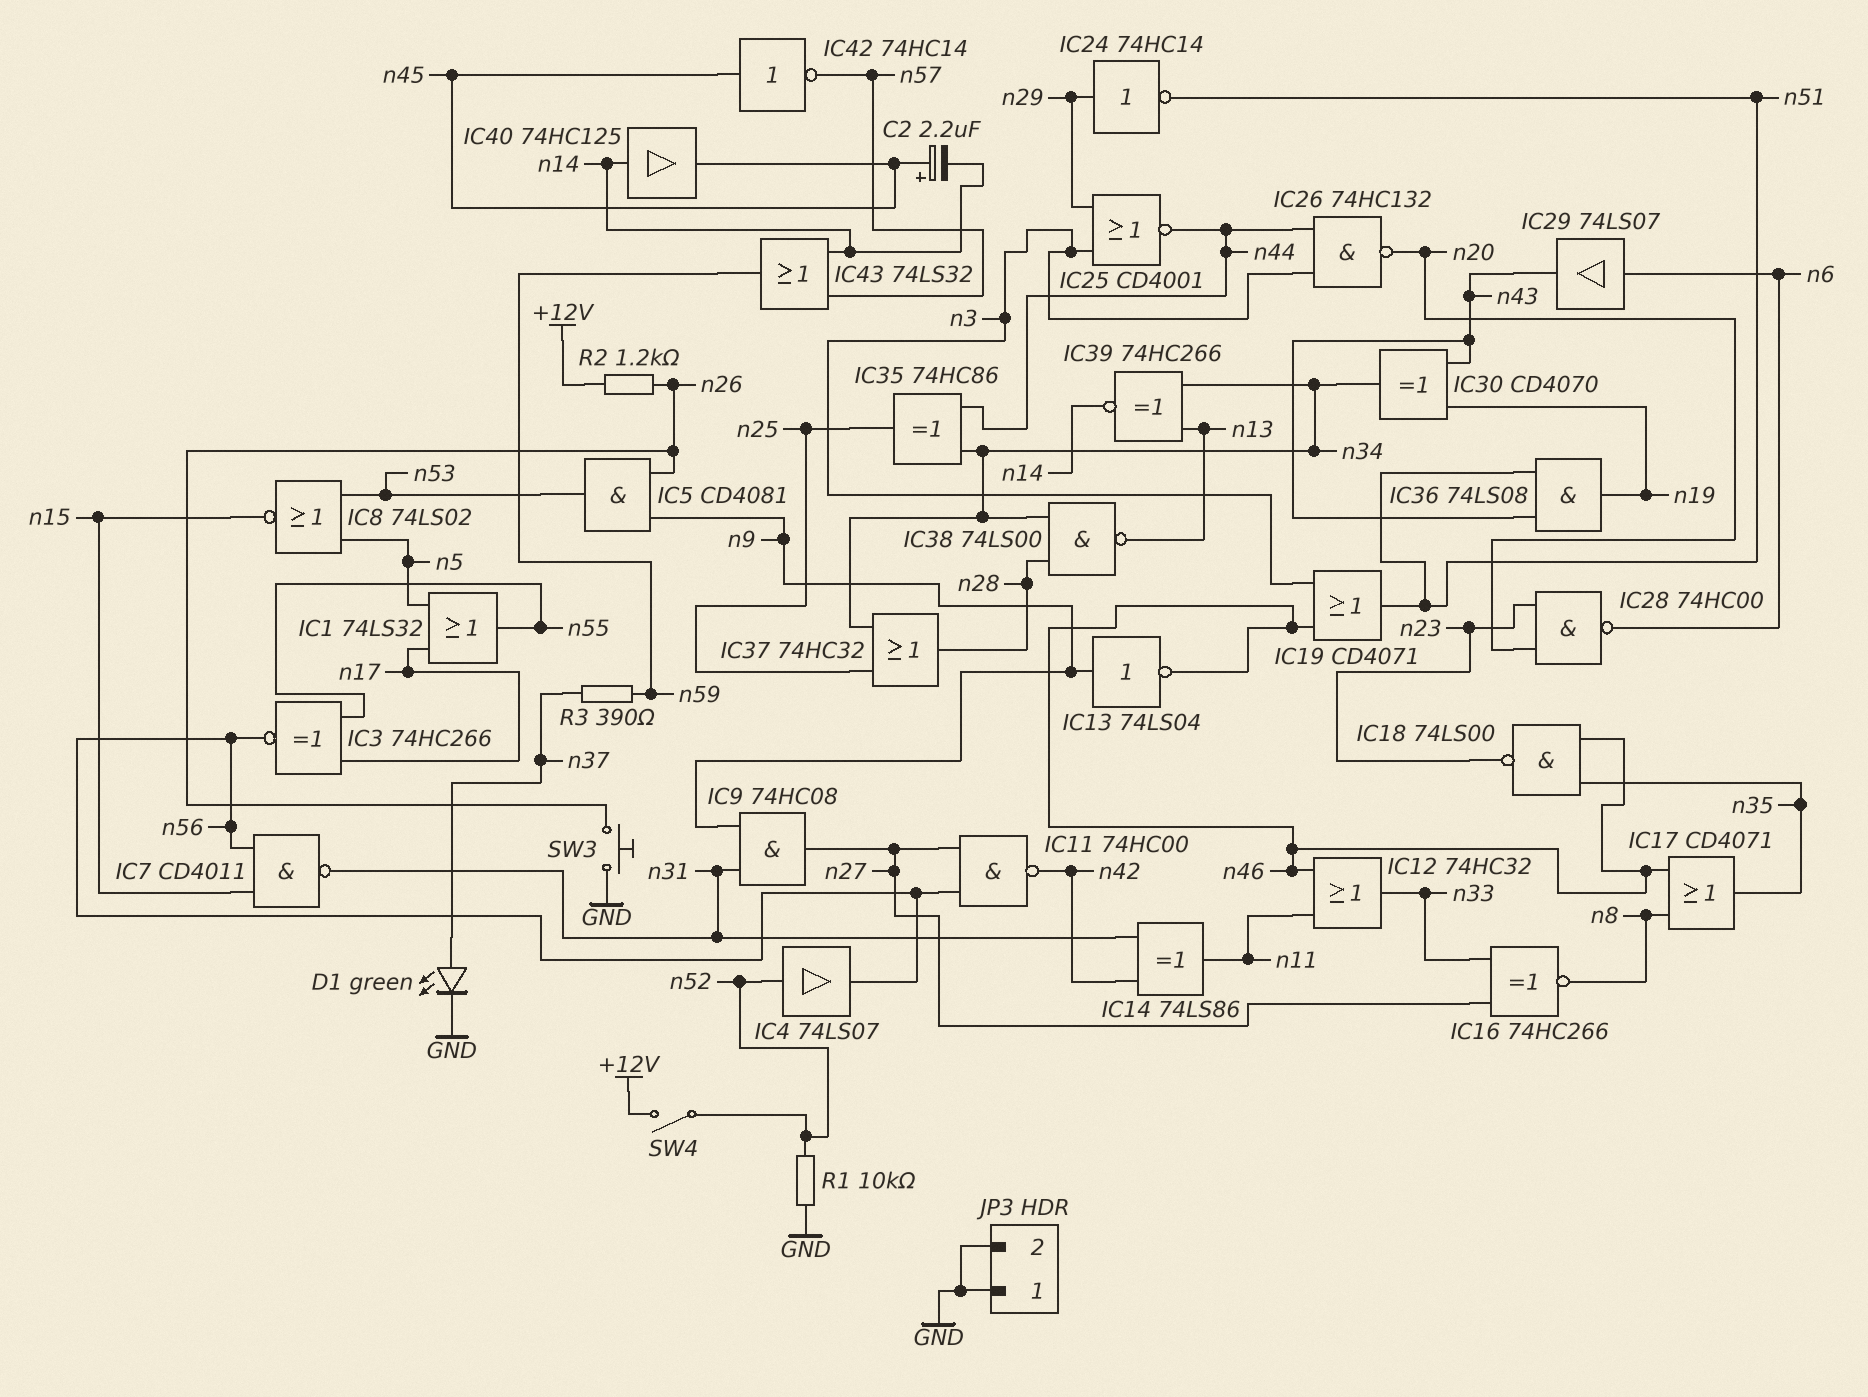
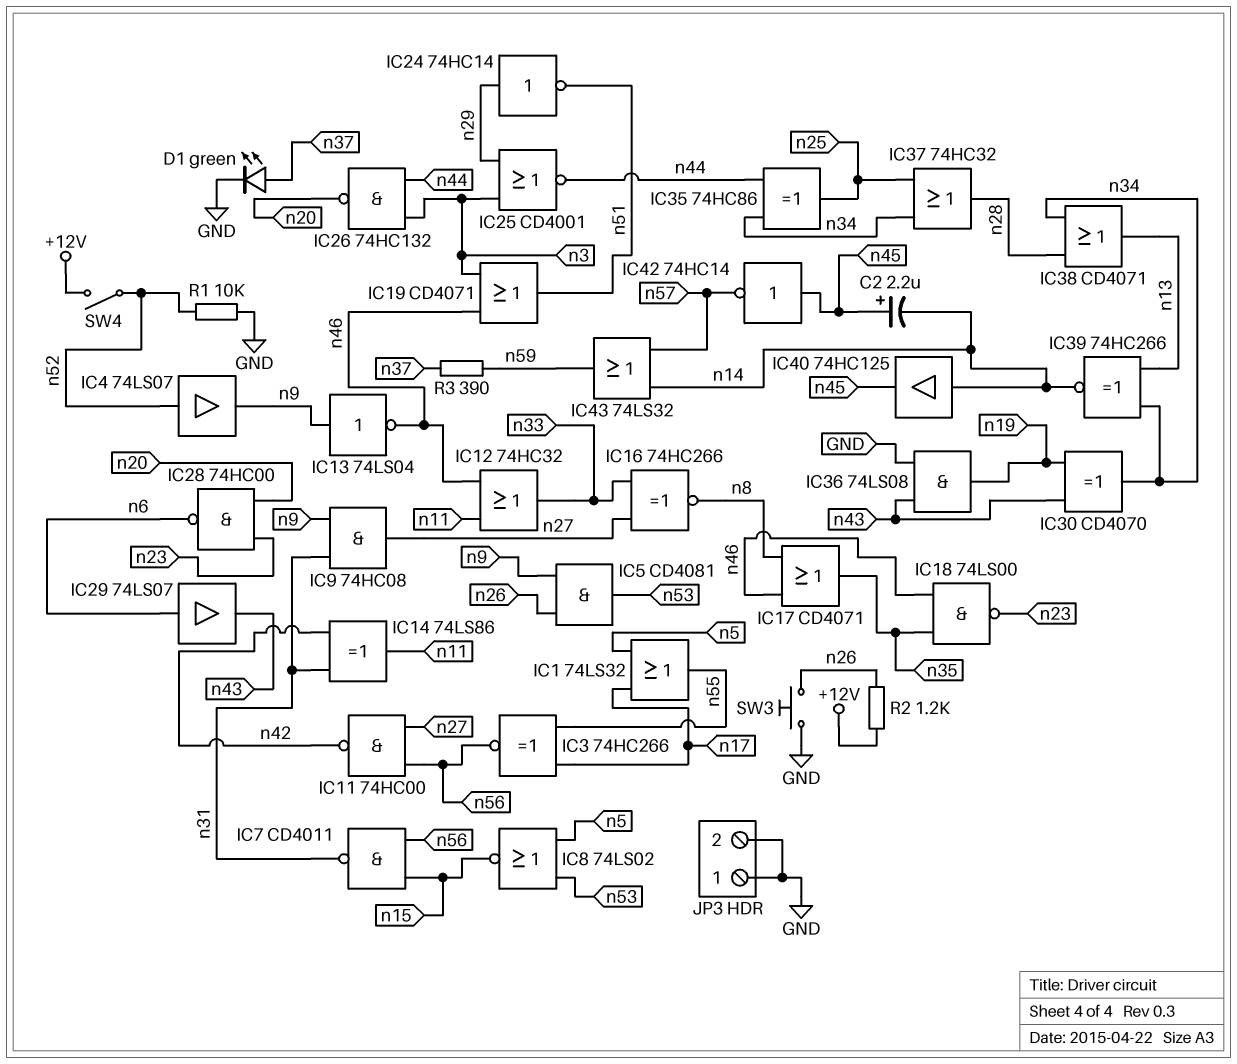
IC4: buffer 74LS07 (in n52, out n56) -> buffer 74LS07 (in n52, out n9)
IC36: AND 74LS08 (in n43, in n51, out n19) -> AND 74LS08 (in GND, in n43, out n19)
IC38: NAND 74LS00 (in n28, in n34, out n13) -> OR CD4071 (in n28, in n34, out n13)

